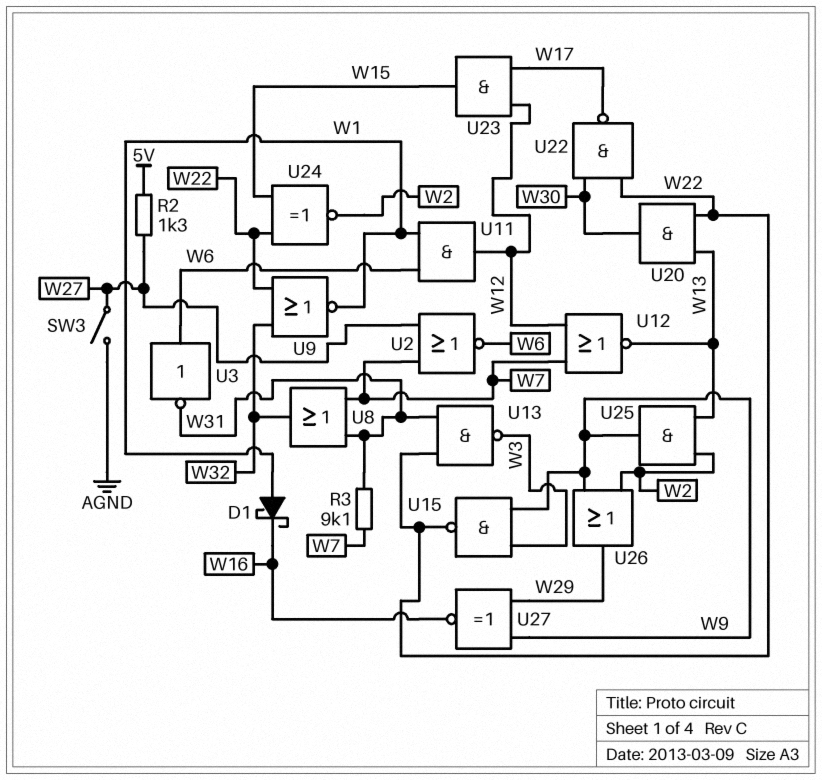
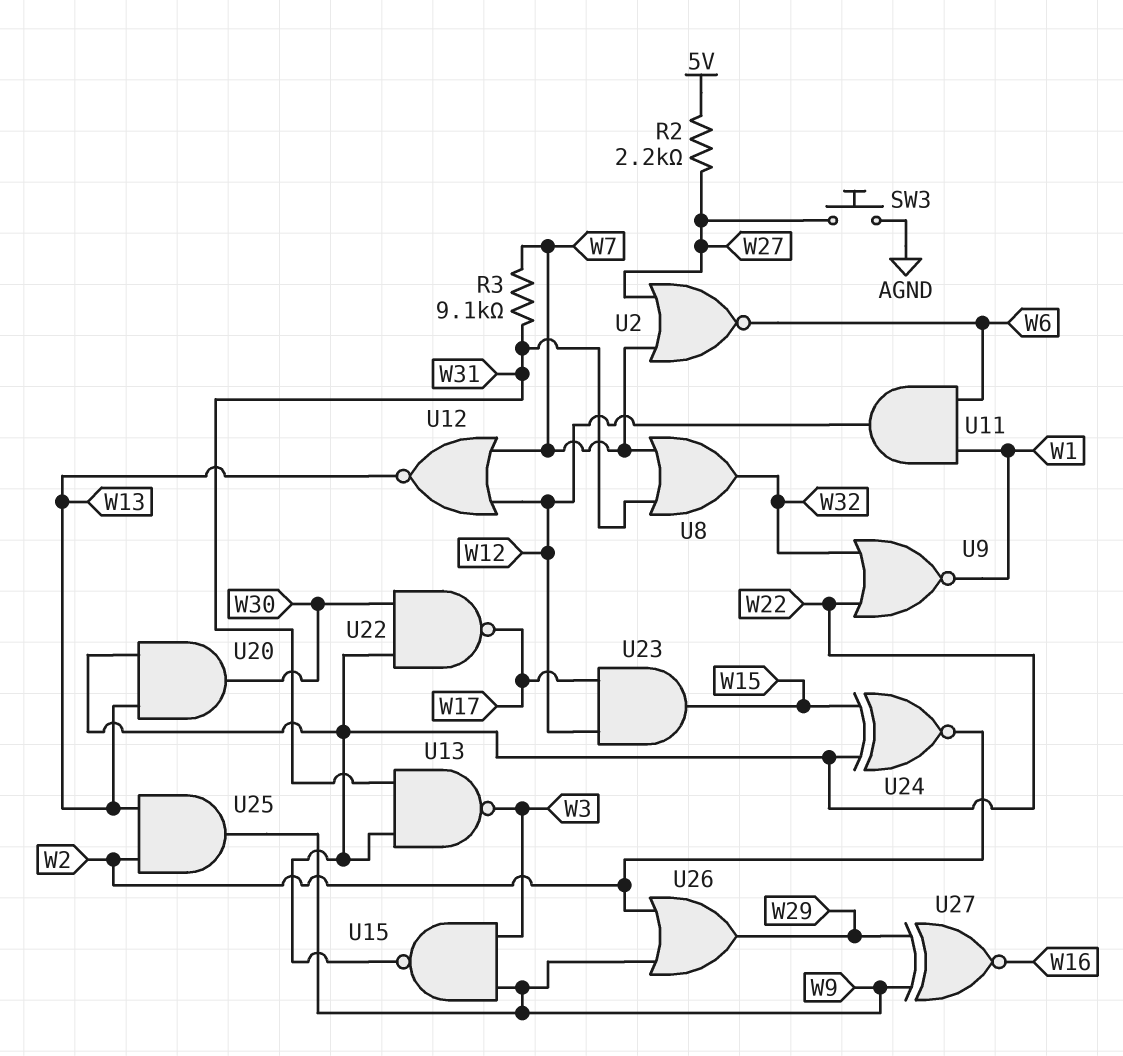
D1: schottky (A W1, K W16) -> none
R2: 1.3k (5V, W27) -> 2.2k (5V, W27)
SW3: switch (AGND, W27) -> button (AGND, W27)
U3: NOT (in W6, out W31) -> none

